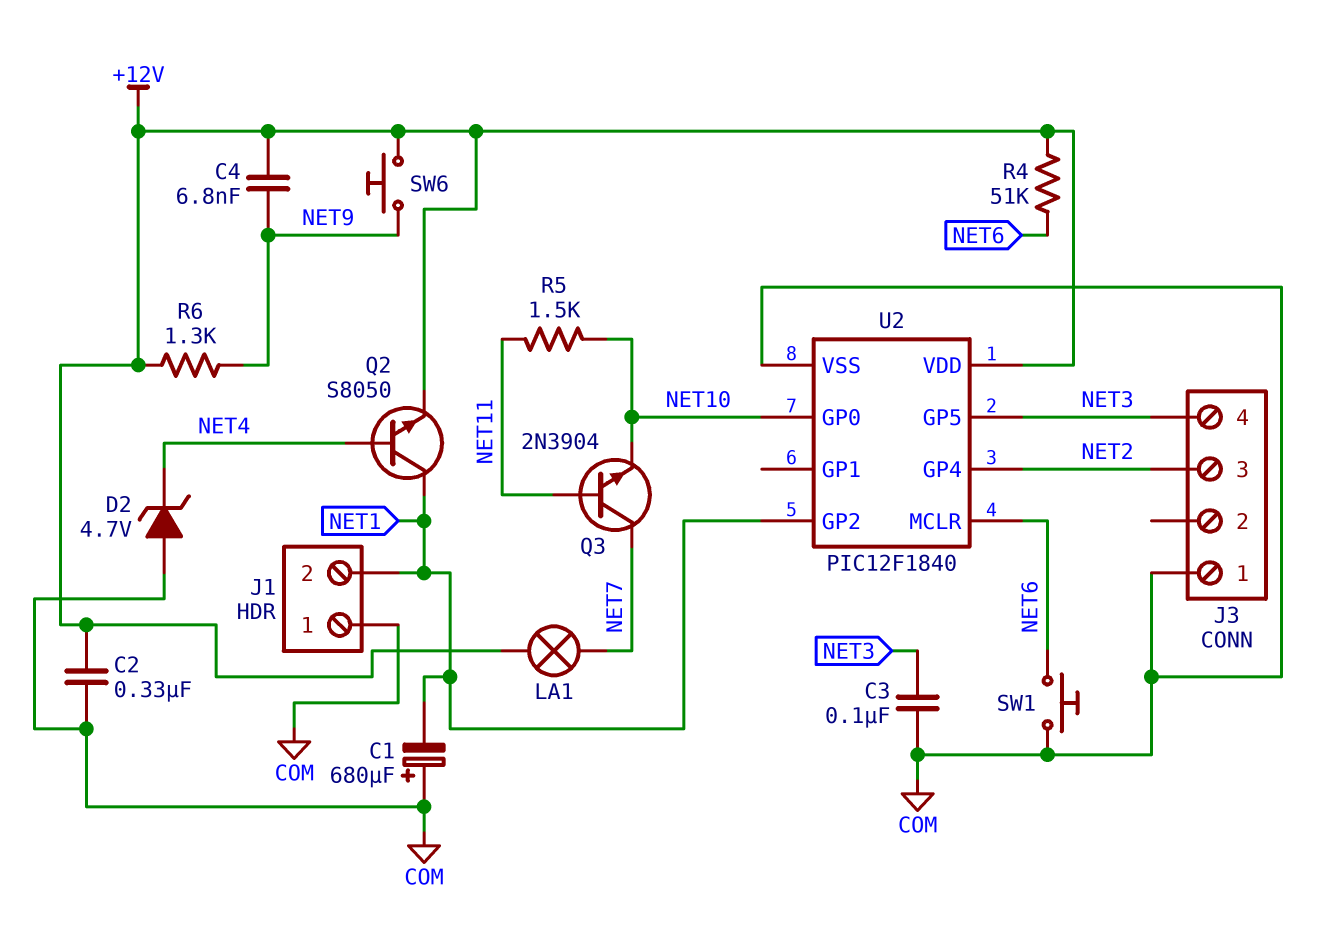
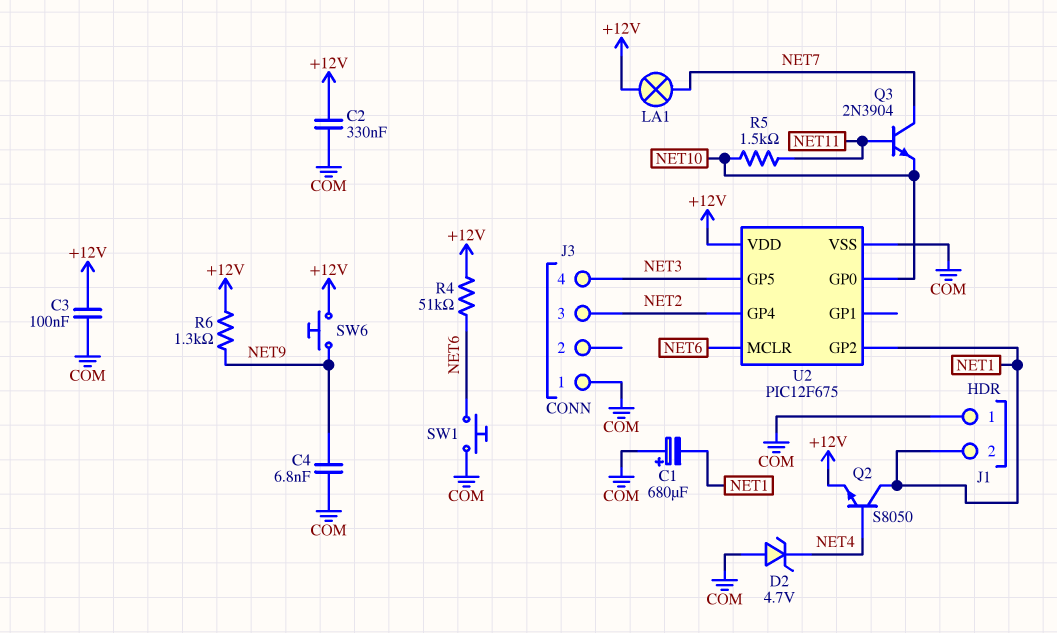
C3: 100nF (COM, NET3) -> 100nF (+12V, COM)
C4: 6.8nF (+12V, NET9) -> 6.8nF (COM, NET9)
U2: PIC12F1840 -> PIC12F675

